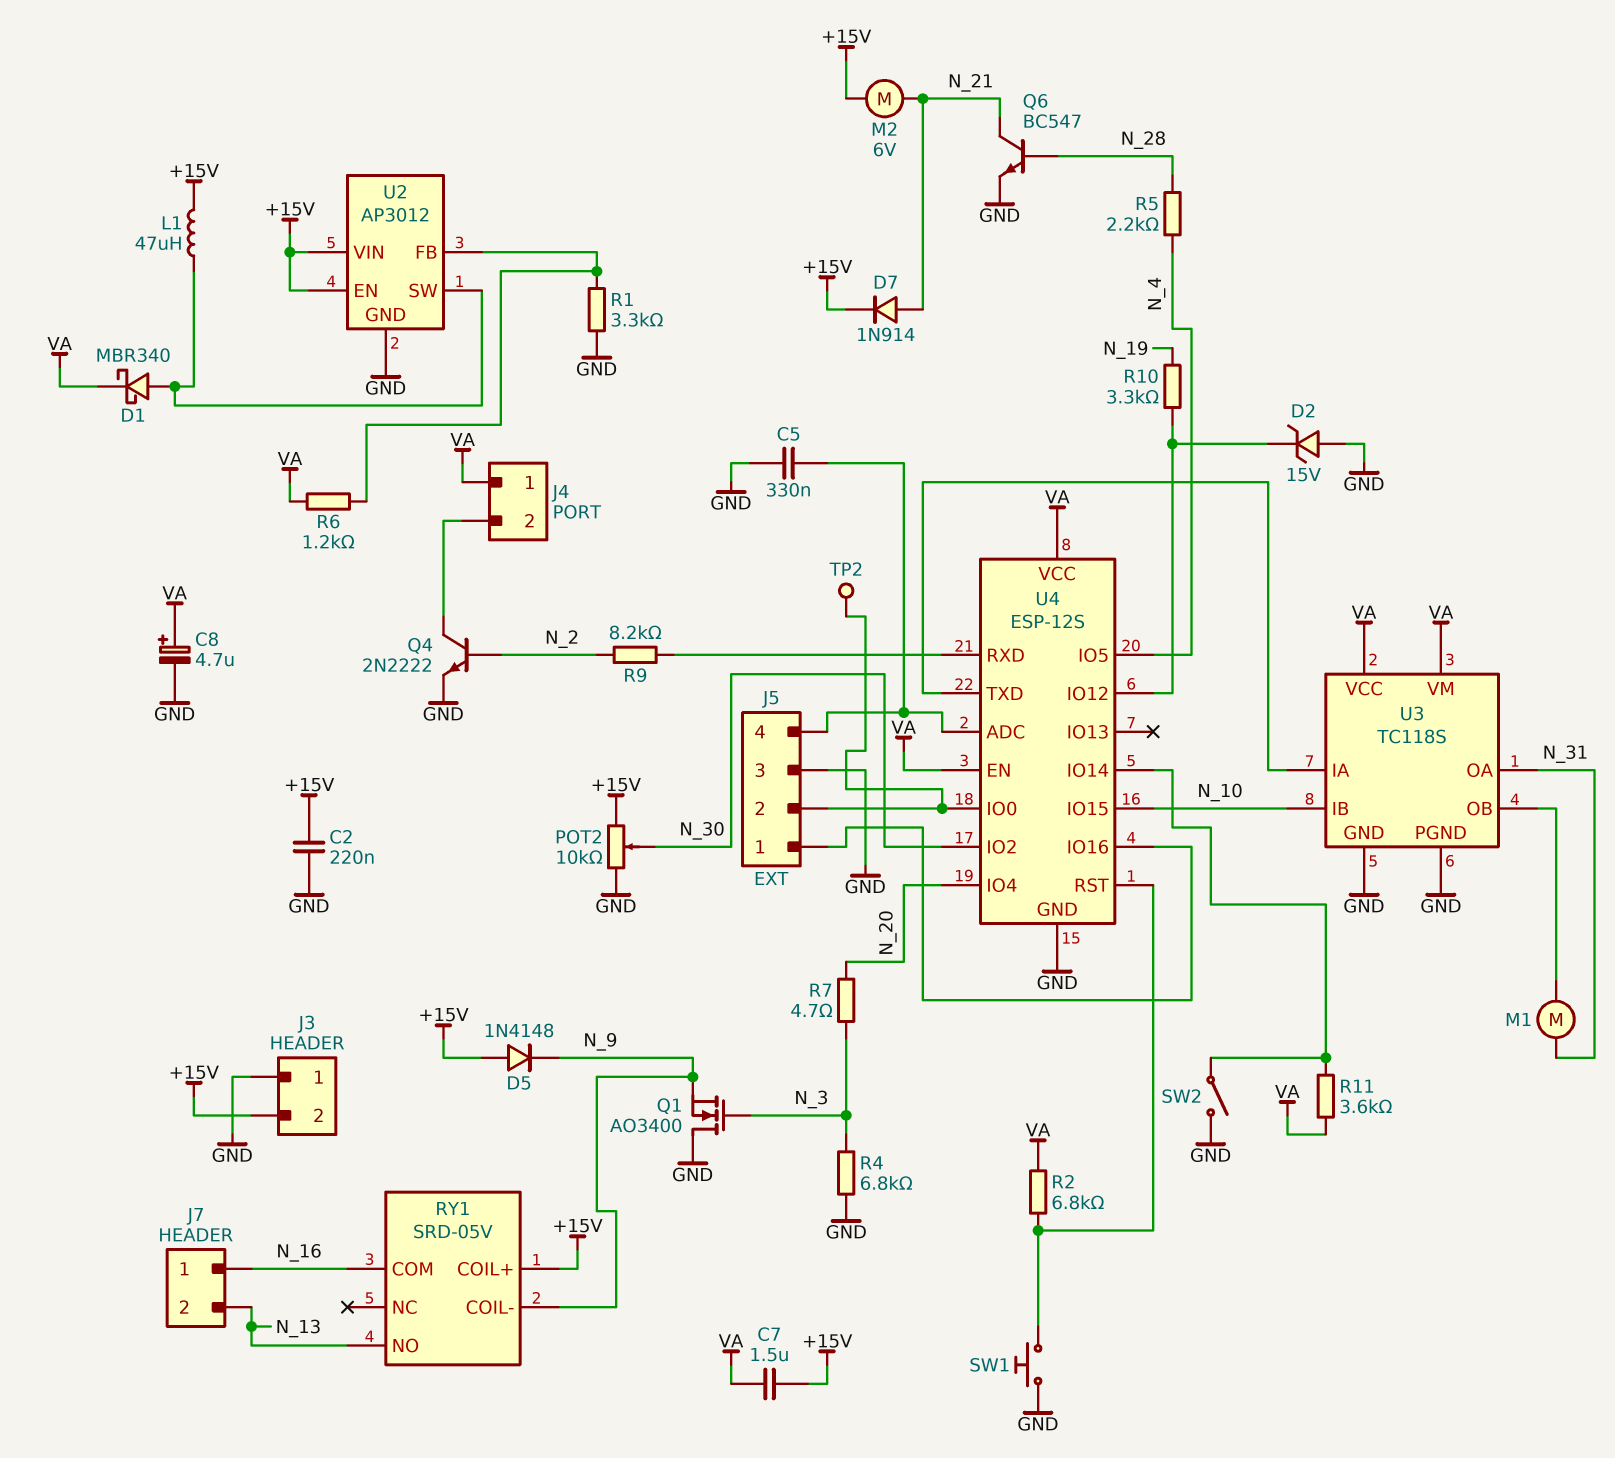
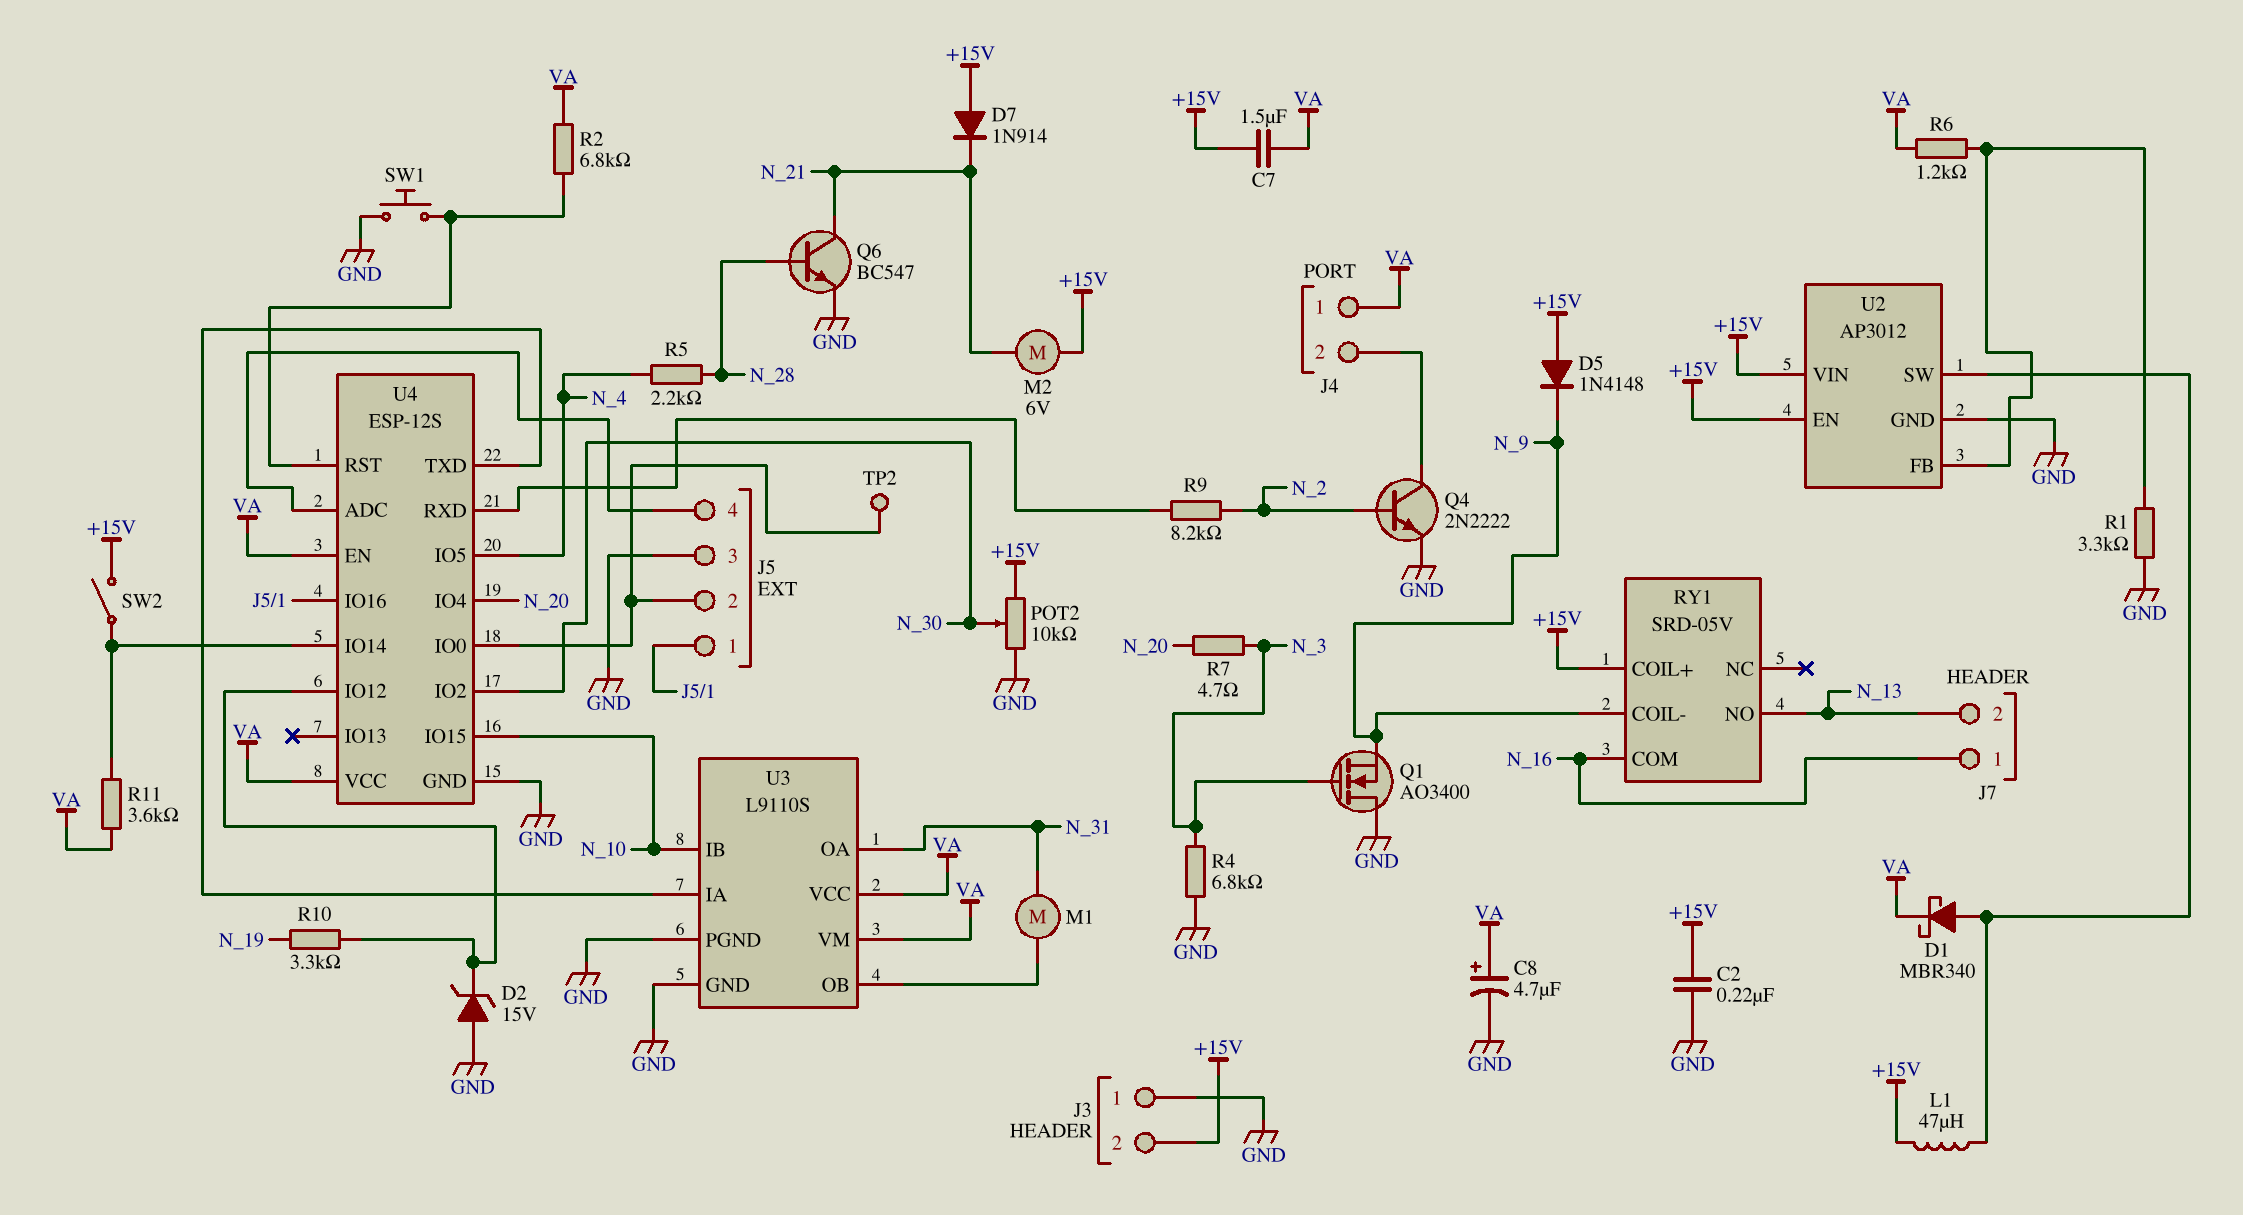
C5: 330nF (GND, J5/4) -> none
D7: diode 1N914 (A N_21, K +15V) -> diode 1N914 (A +15V, K N_21)
SW2: switch (GND, U4/IO14) -> switch (+15V, U4/IO14)
U3: TC118S -> L9110S

